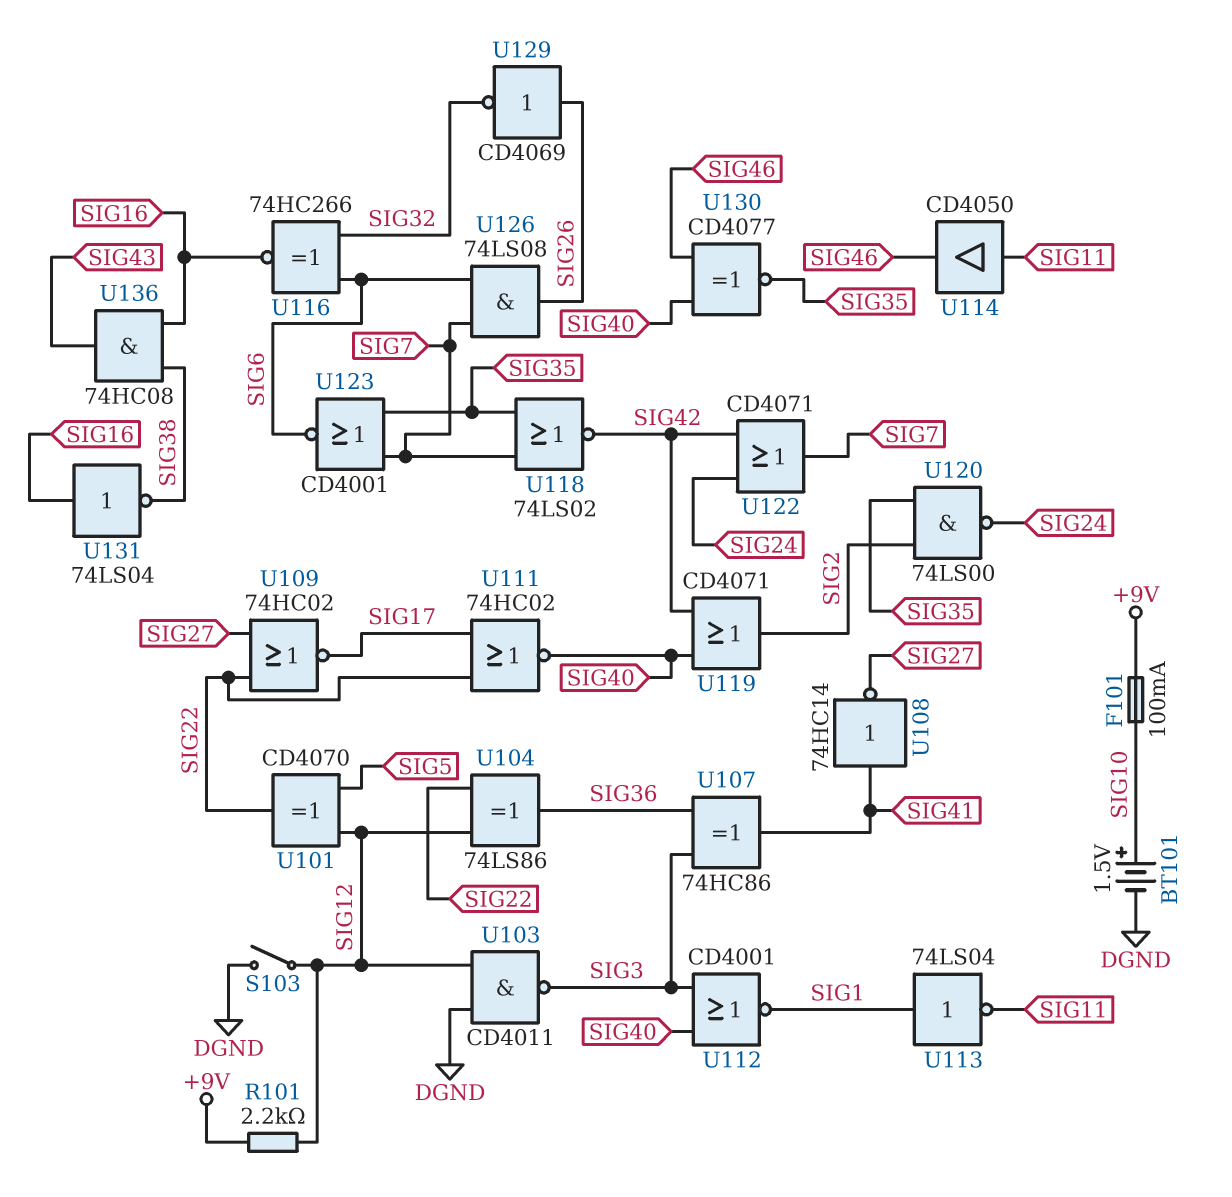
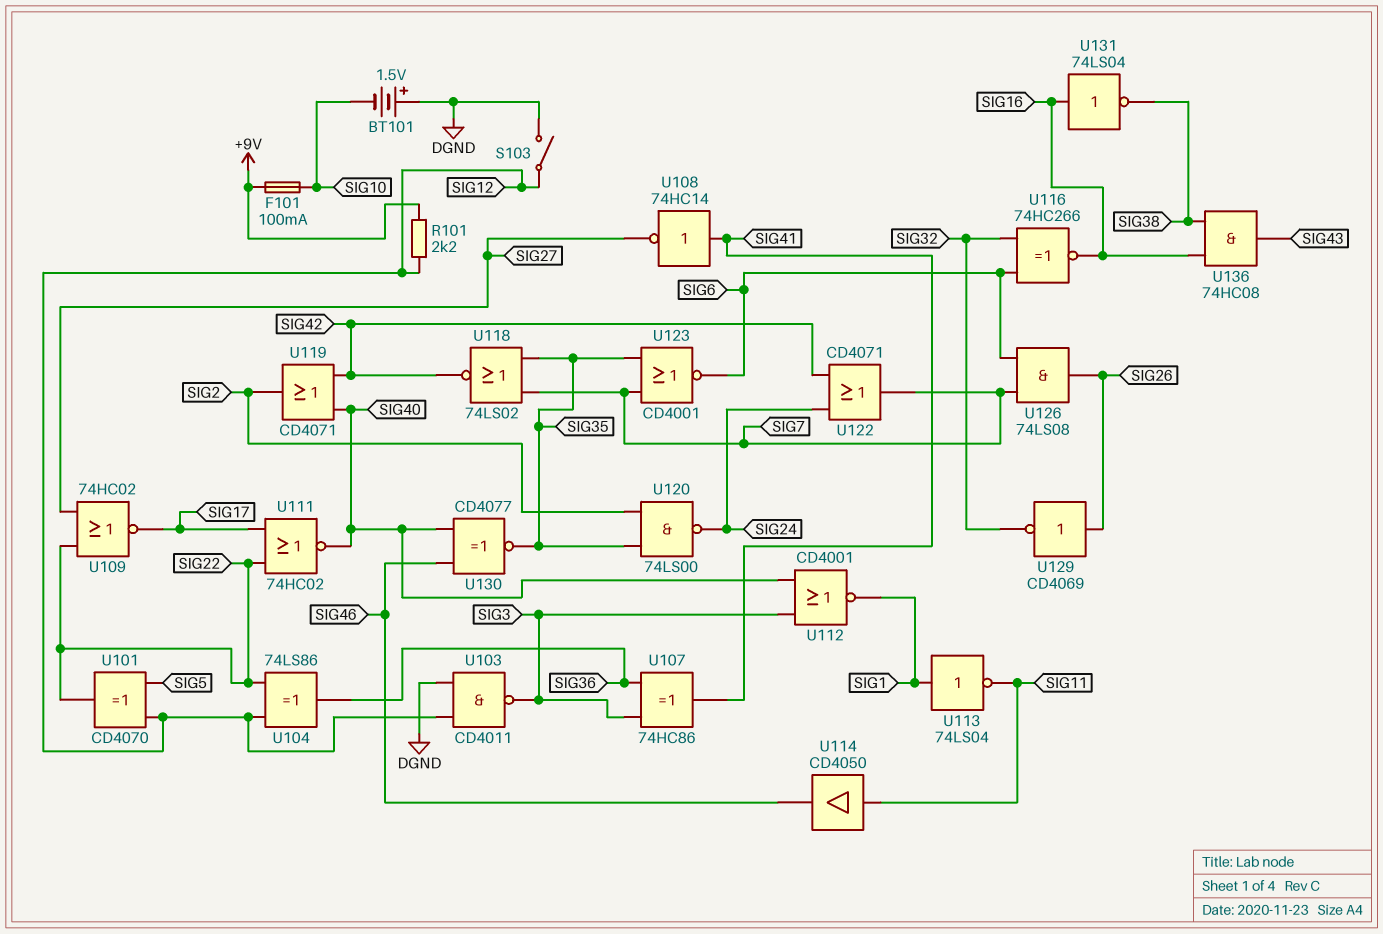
BT101: 1.5V (plus SIG10, minus DGND) -> 1.5V (plus DGND, minus SIG10)

